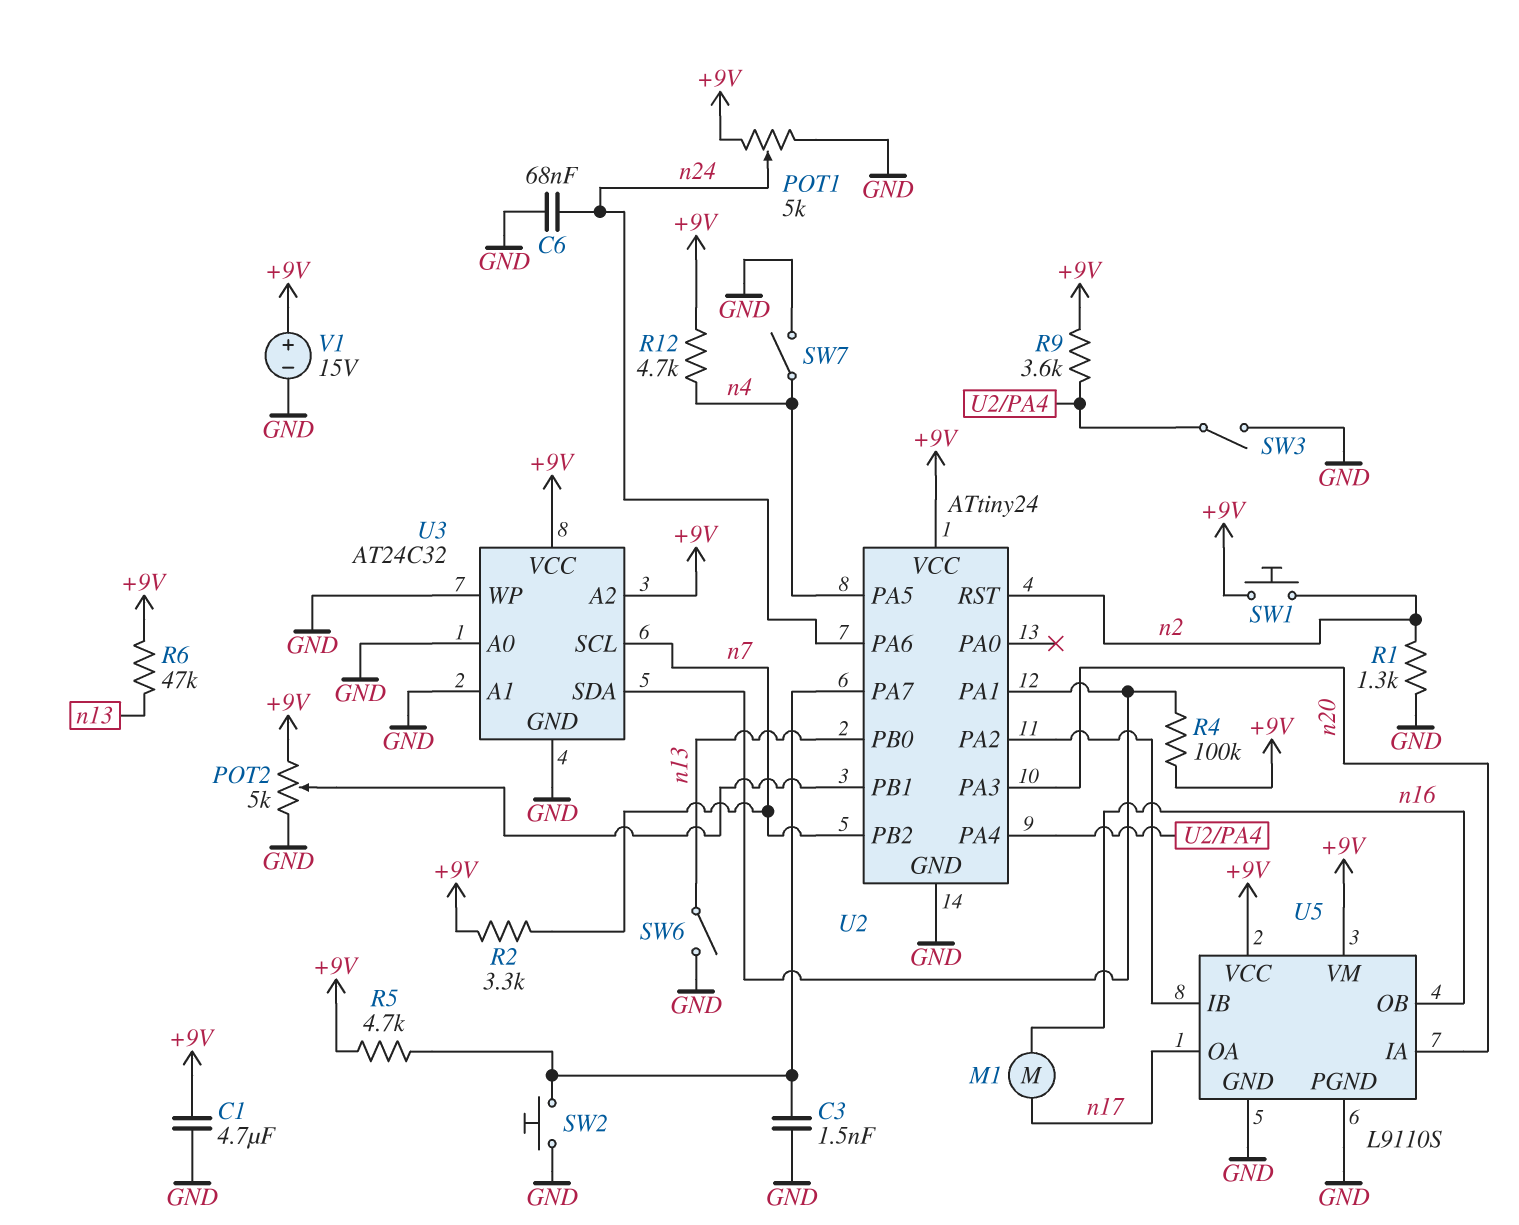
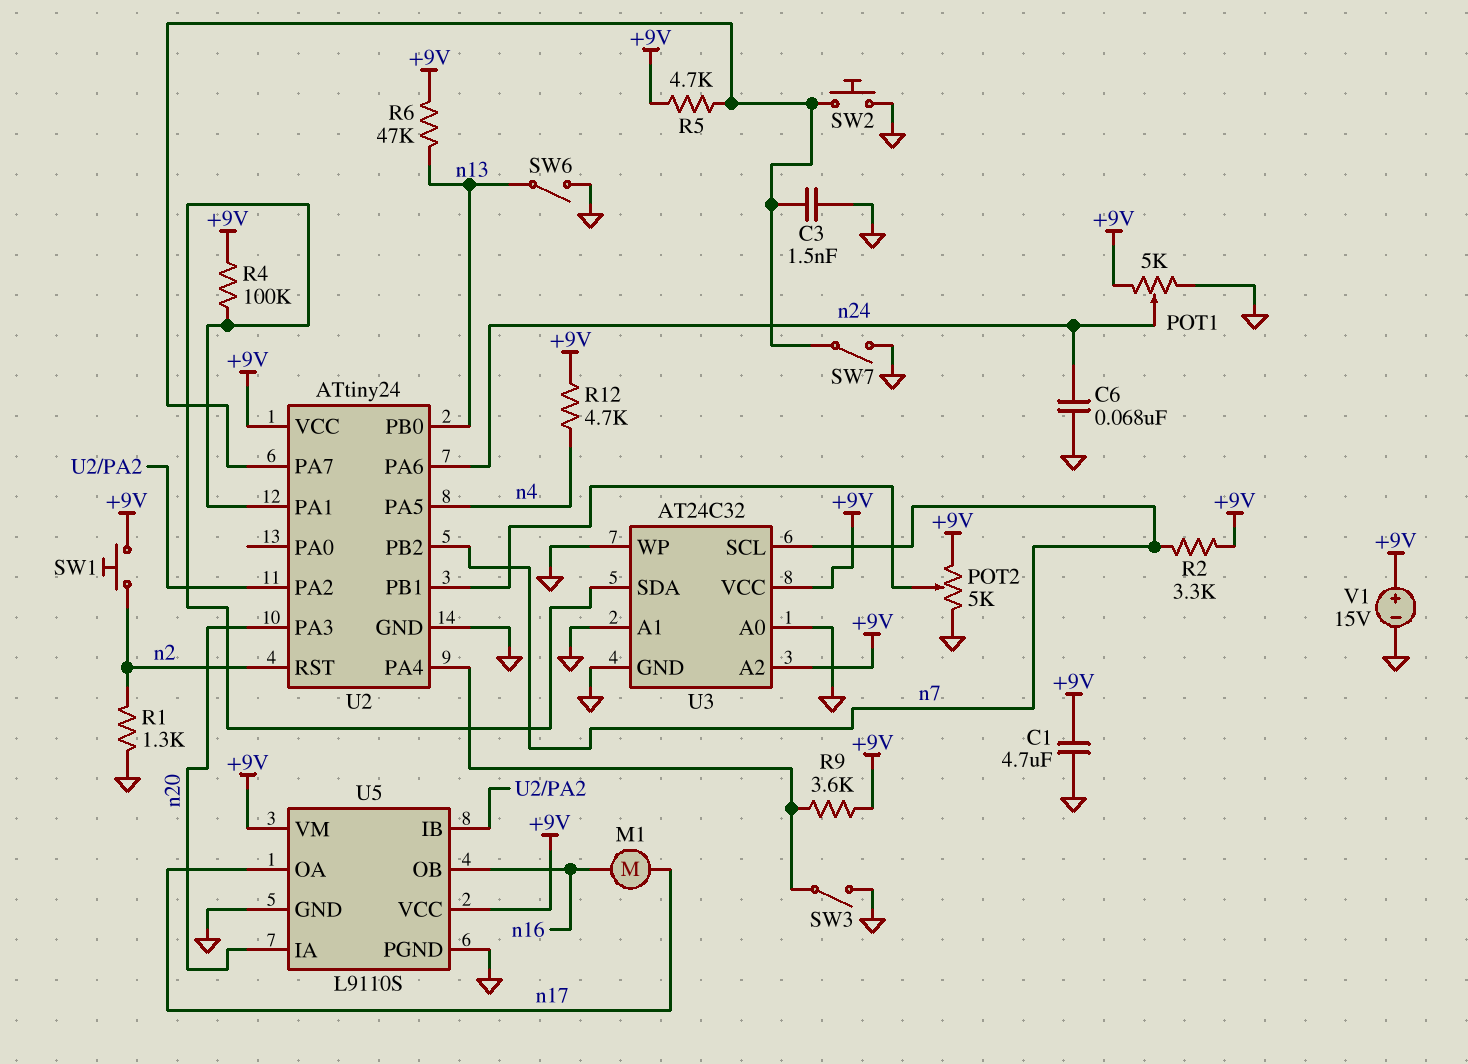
SW7: switch (GND, n4) -> switch (GND, U2/PA7)

